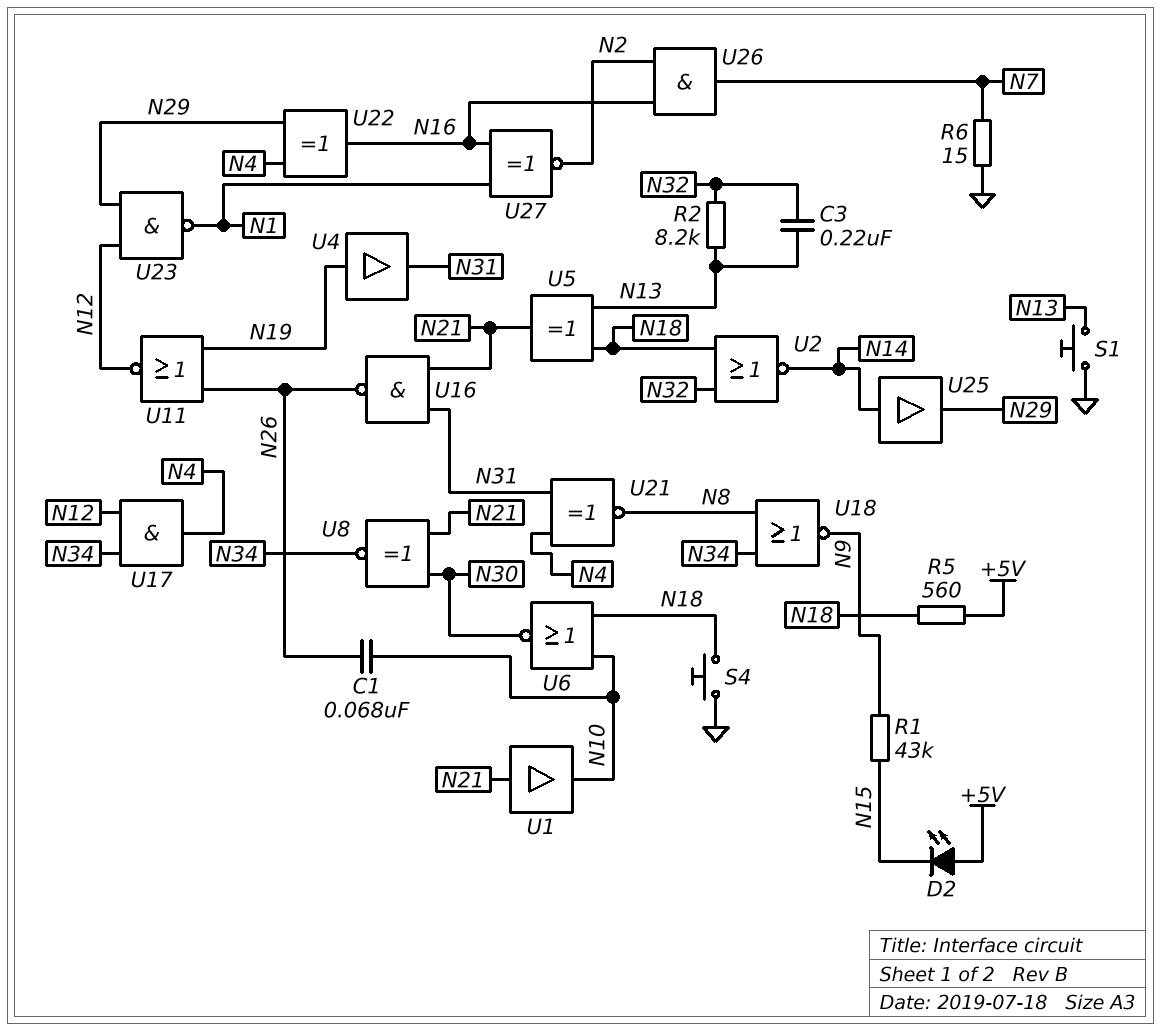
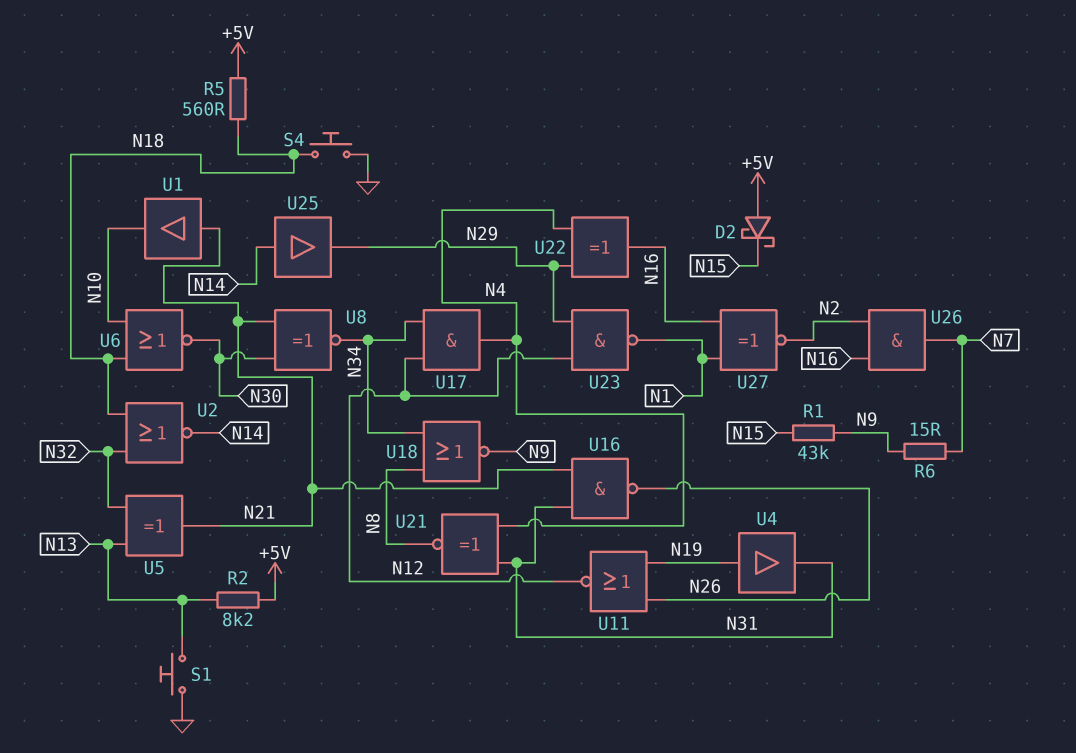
C1: 68nF (N10, N26) -> none
C3: 220nF (N13, N32) -> none
D2: LED (A +5V, K N15) -> schottky (A +5V, K N15)
R2: 8.2k (N13, N32) -> 8.2k (+5V, N13)
R6: 15 (GND, N7) -> 15 (N7, N9)
U5: XOR (in N13, in N18, out N21) -> XOR (in N13, in N32, out N21)

